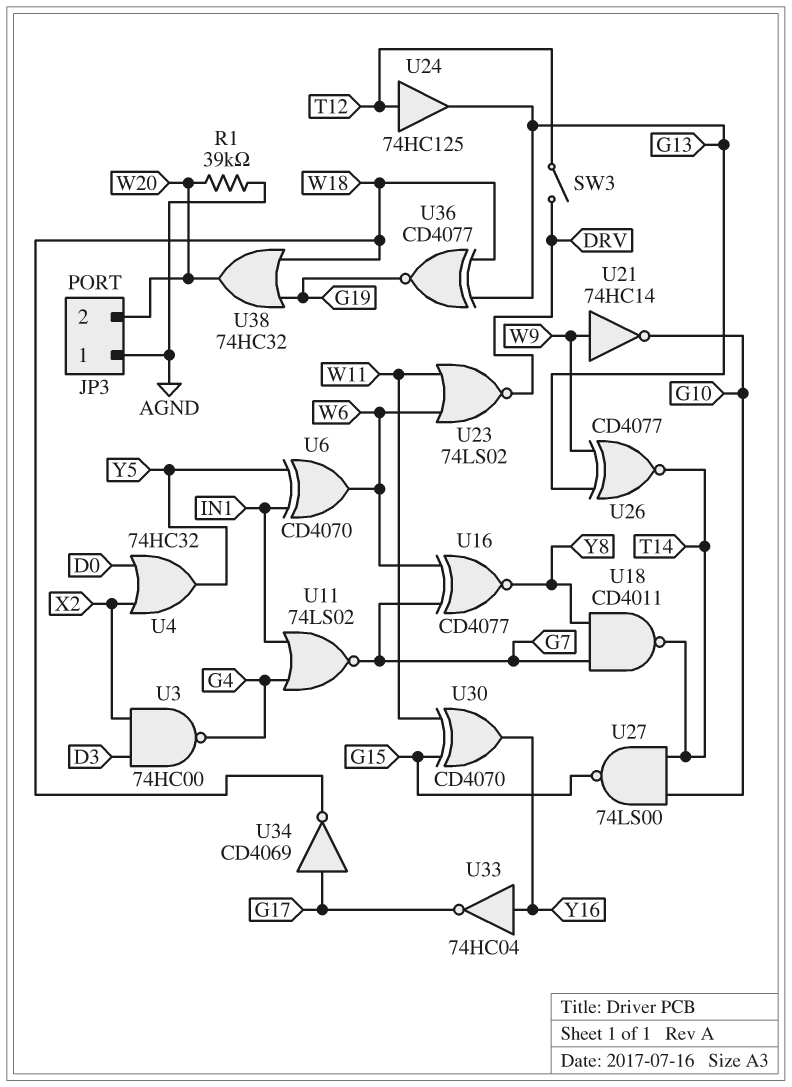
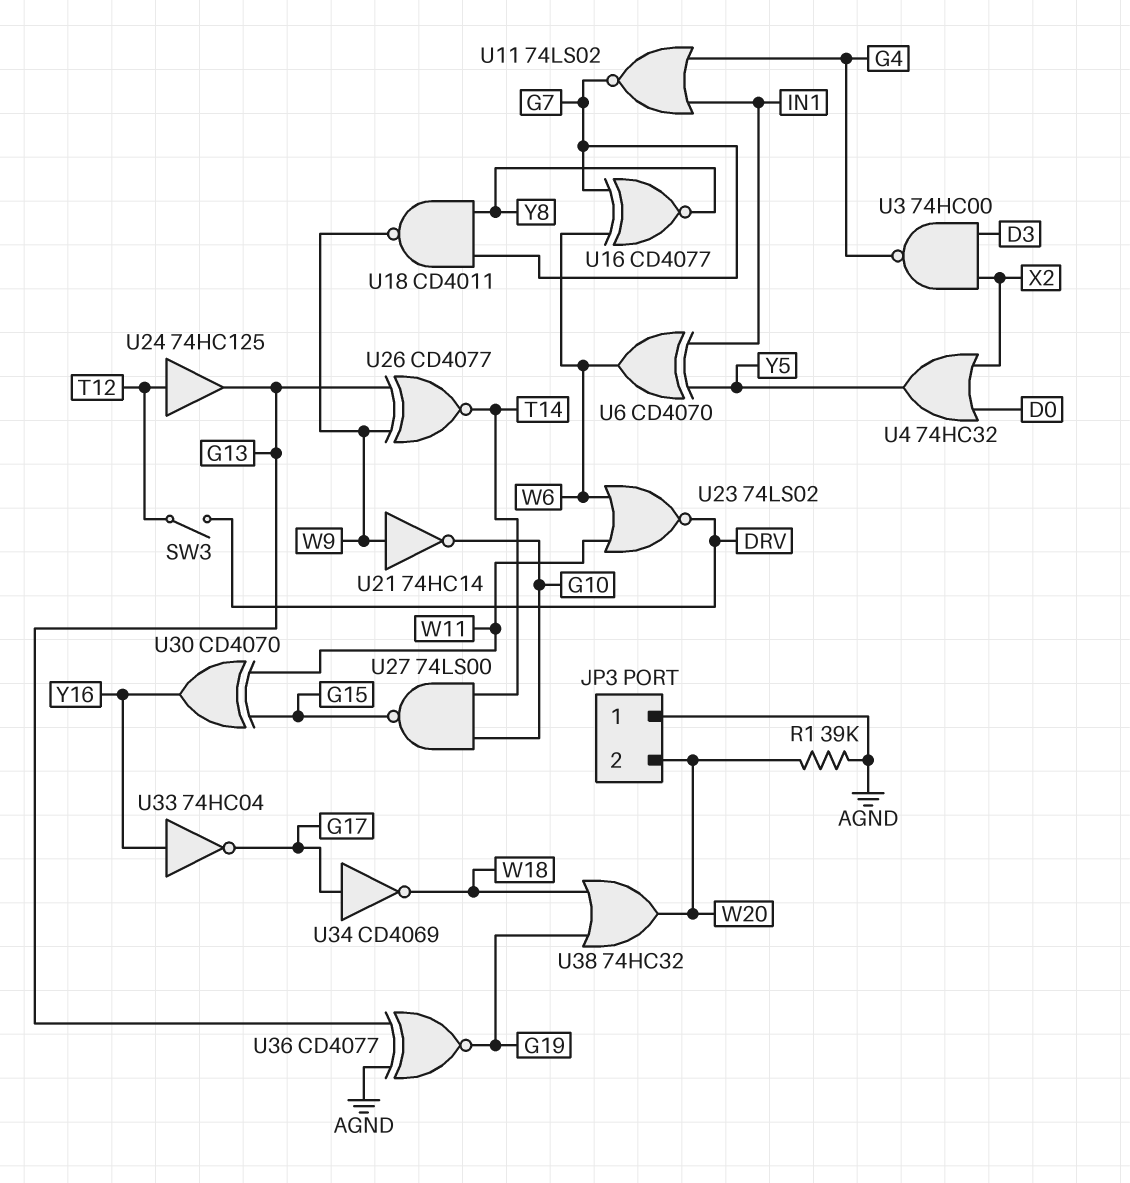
U18: NAND CD4011 (in G7, in Y8, out T14) -> NAND CD4011 (in G7, in Y8, out W9)
U36: XNOR CD4077 (in G13, in W18, out G19) -> XNOR CD4077 (in AGND, in G13, out G19)

